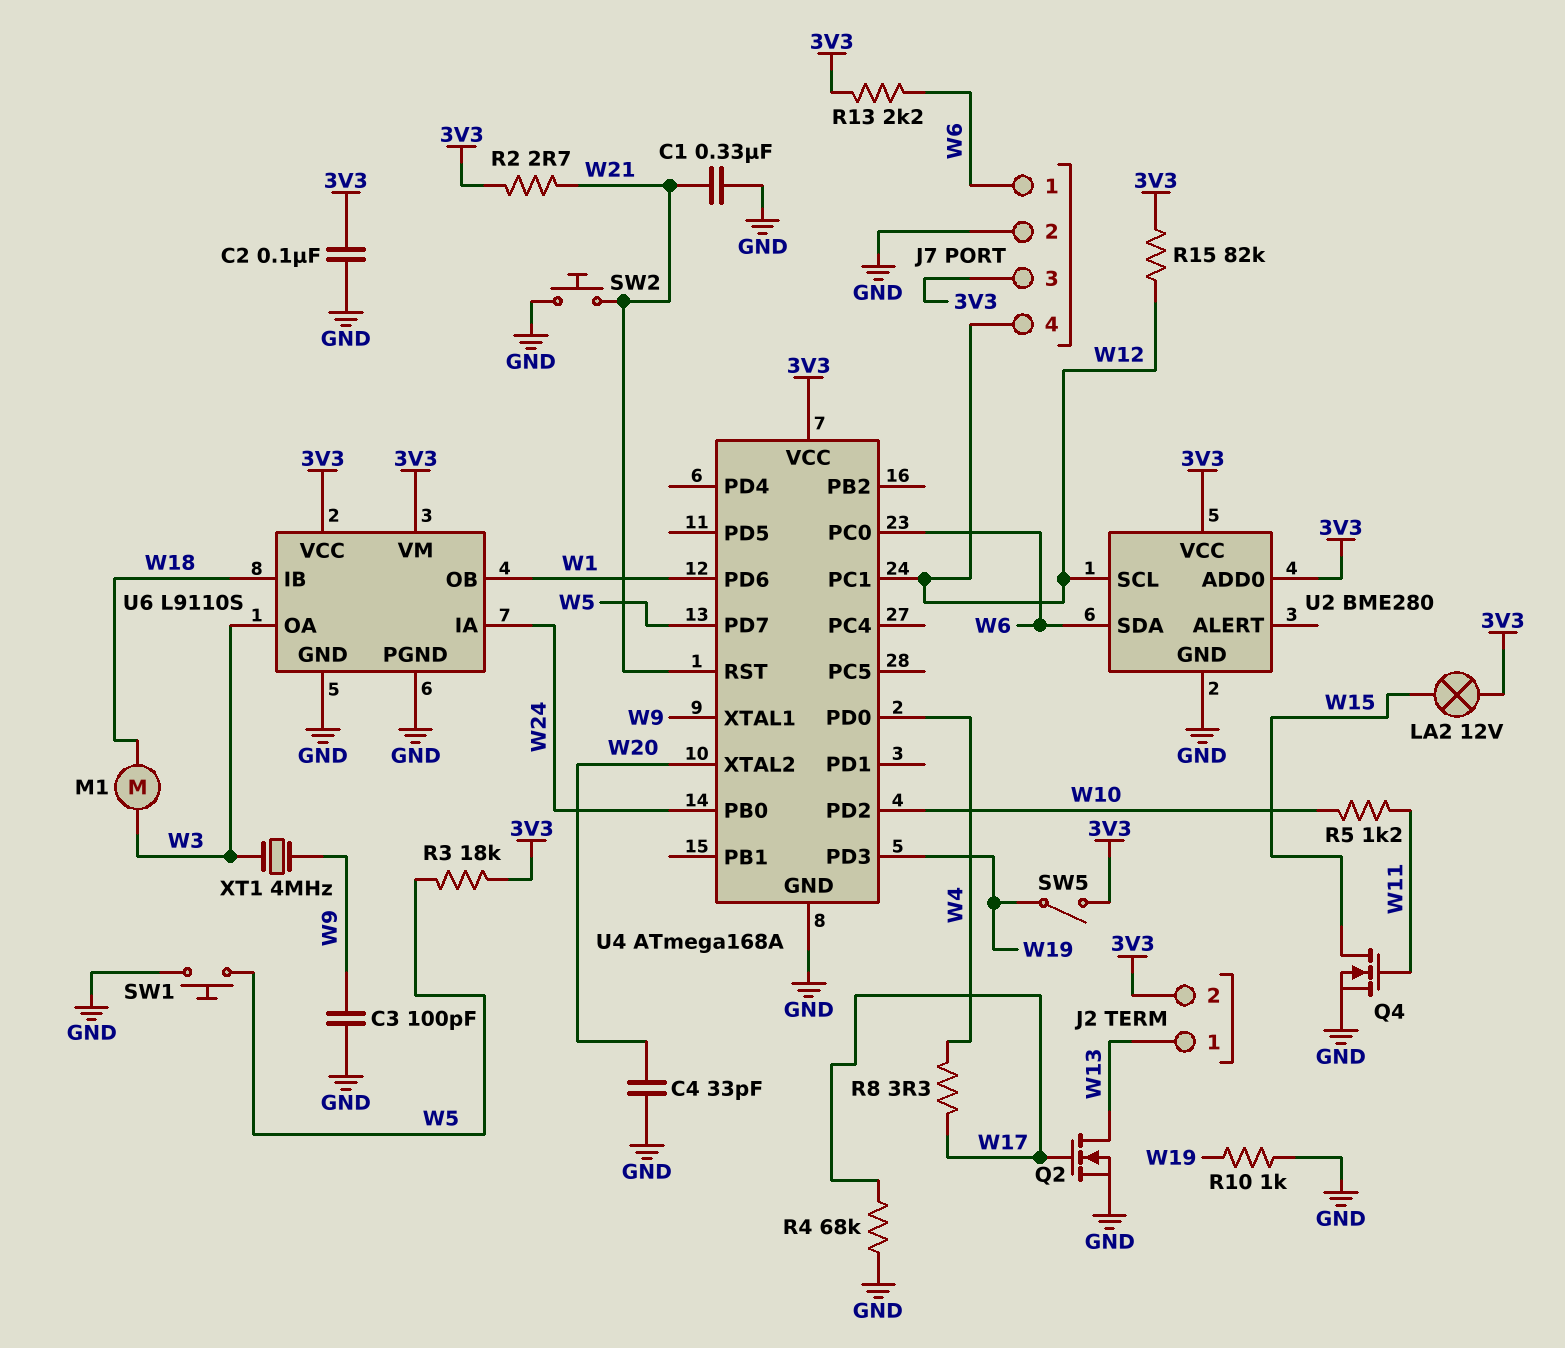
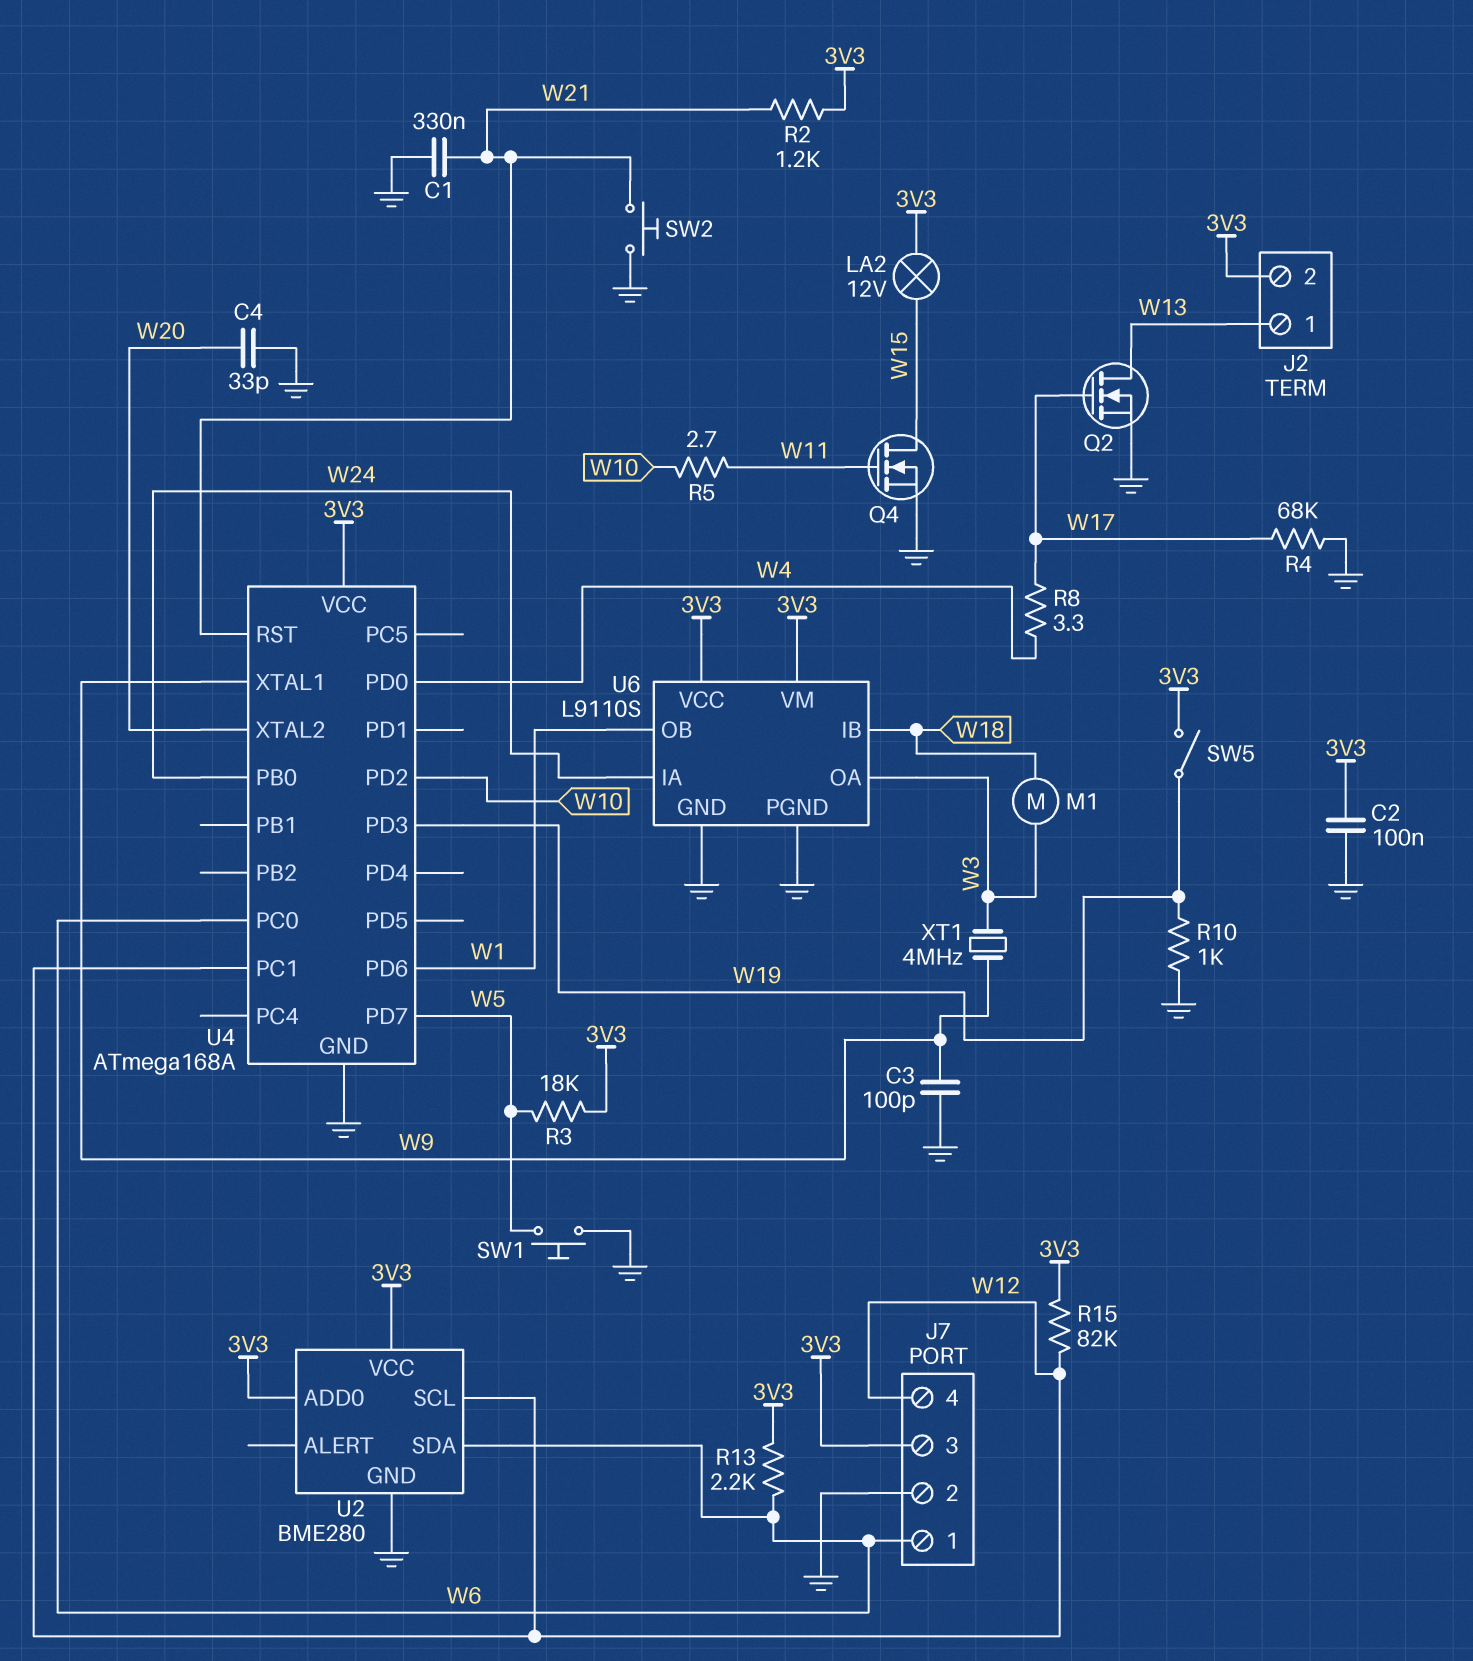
R2: 2.7 (3V3, W21) -> 1.2k (3V3, W21)
R5: 1.2k (W10, W11) -> 2.7 (W10, W11)

